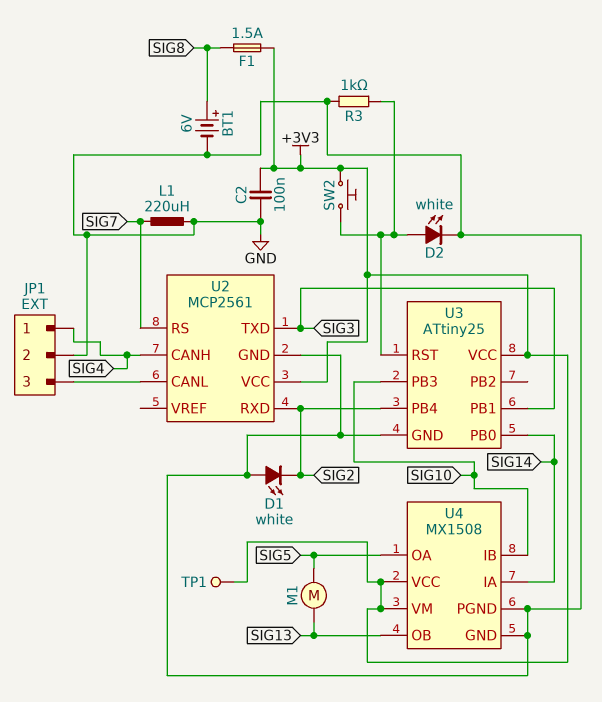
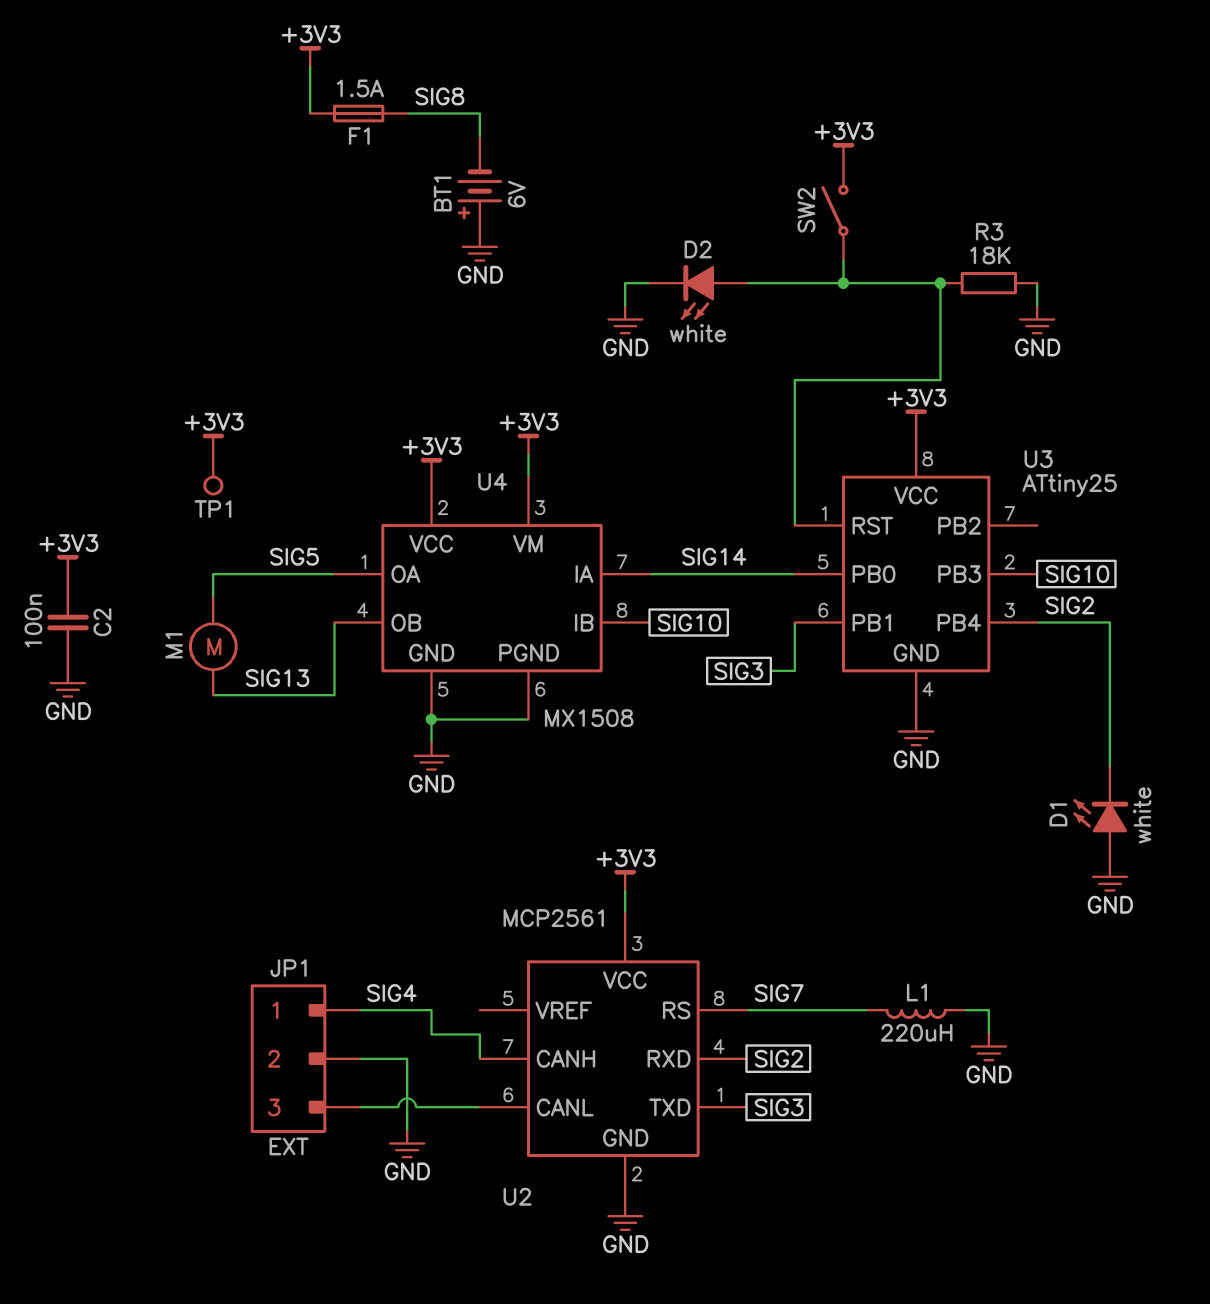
BT1: 6V (plus SIG8, minus GND) -> 6V (plus GND, minus SIG8)
R3: 1k (GND, U3/RST) -> 18k (GND, U3/RST)
SW2: button (+3V3, U3/RST) -> switch (+3V3, U3/RST)

